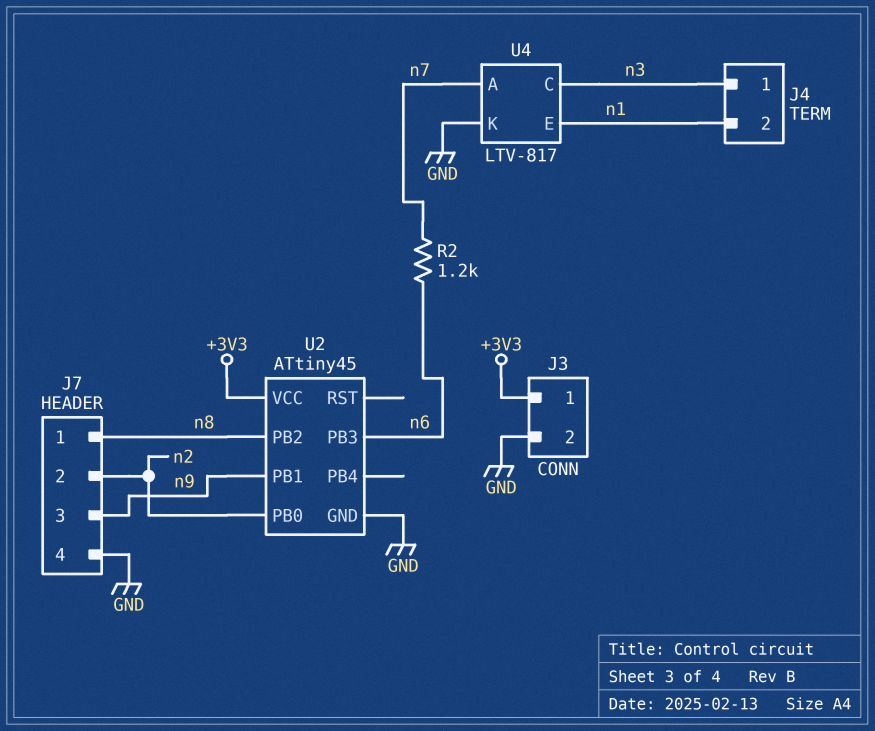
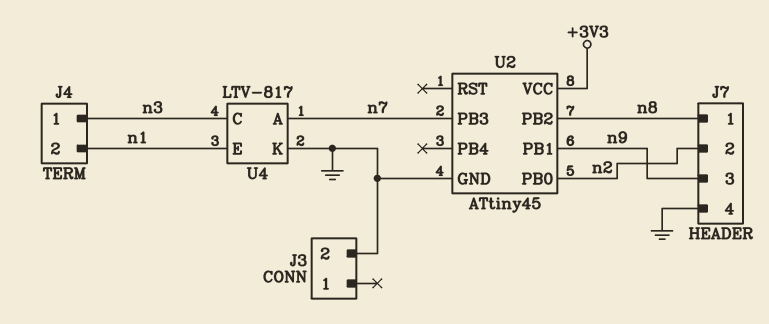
J3 pin 1: +3V3 -> none
R2: 1.2k (n6, n7) -> none
U2 pin PB3: n6 -> n7

